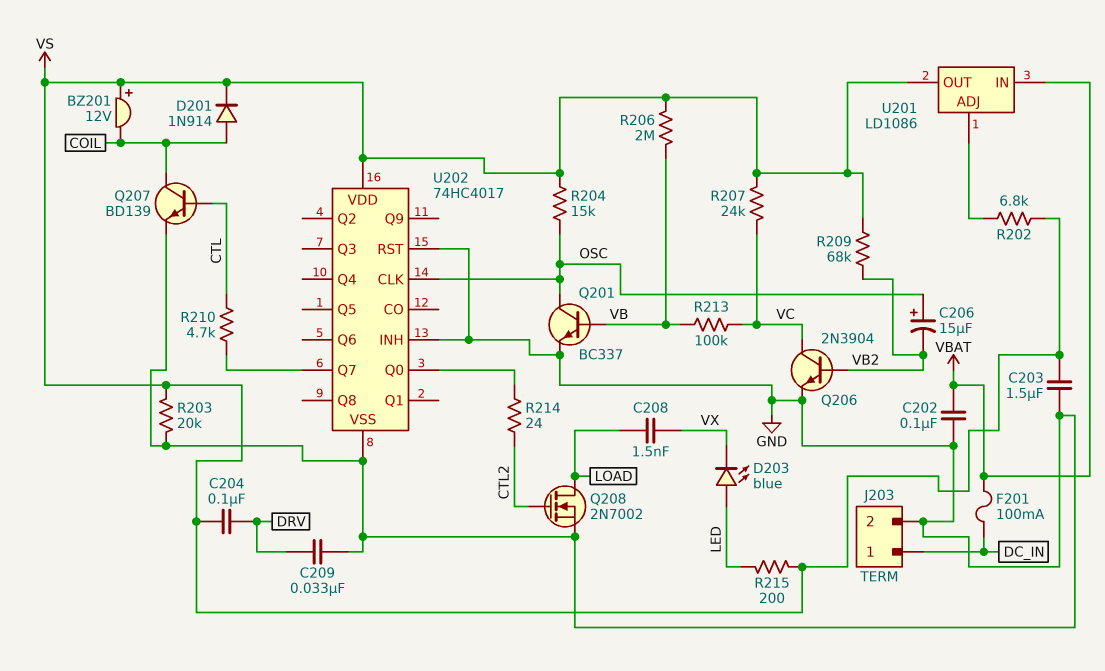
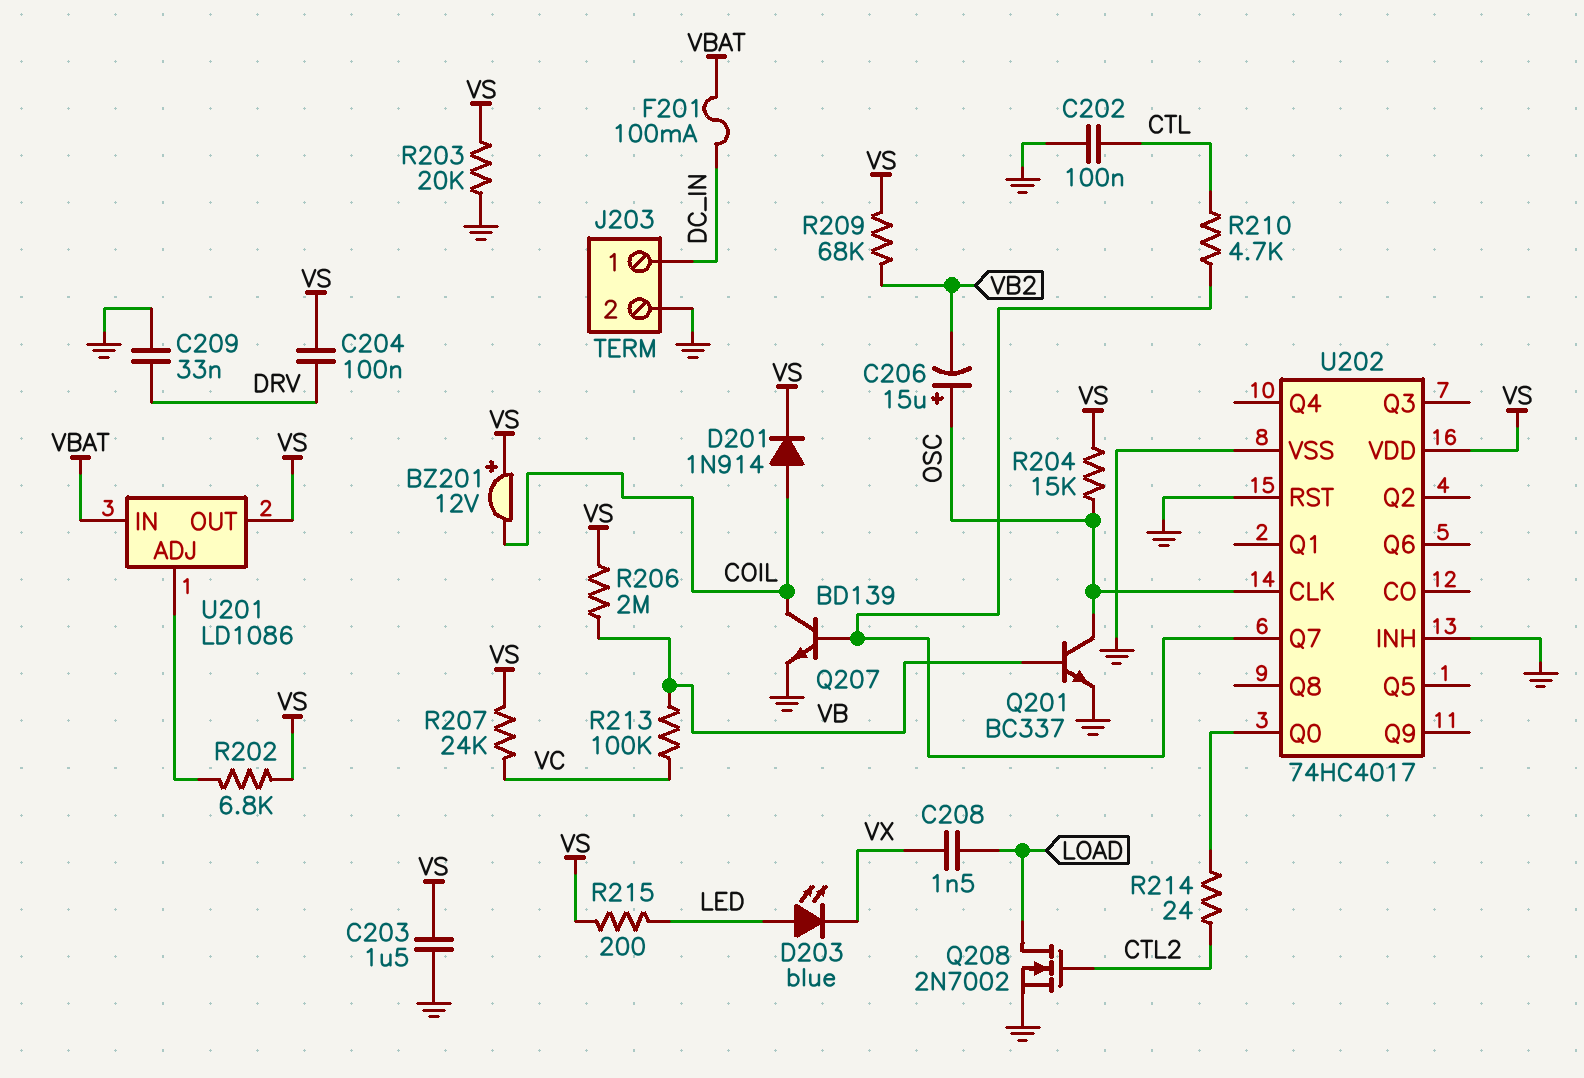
C202: 100nF (GND, VBAT) -> 100nF (CTL, GND)
Q206: NPN 2N3904 (B VB2, C VC, E GND) -> none
Q207: NPN BD139 (B CTL, C COIL, E GND) -> NPN BD139 (B U202/Q7, C COIL, E GND)

